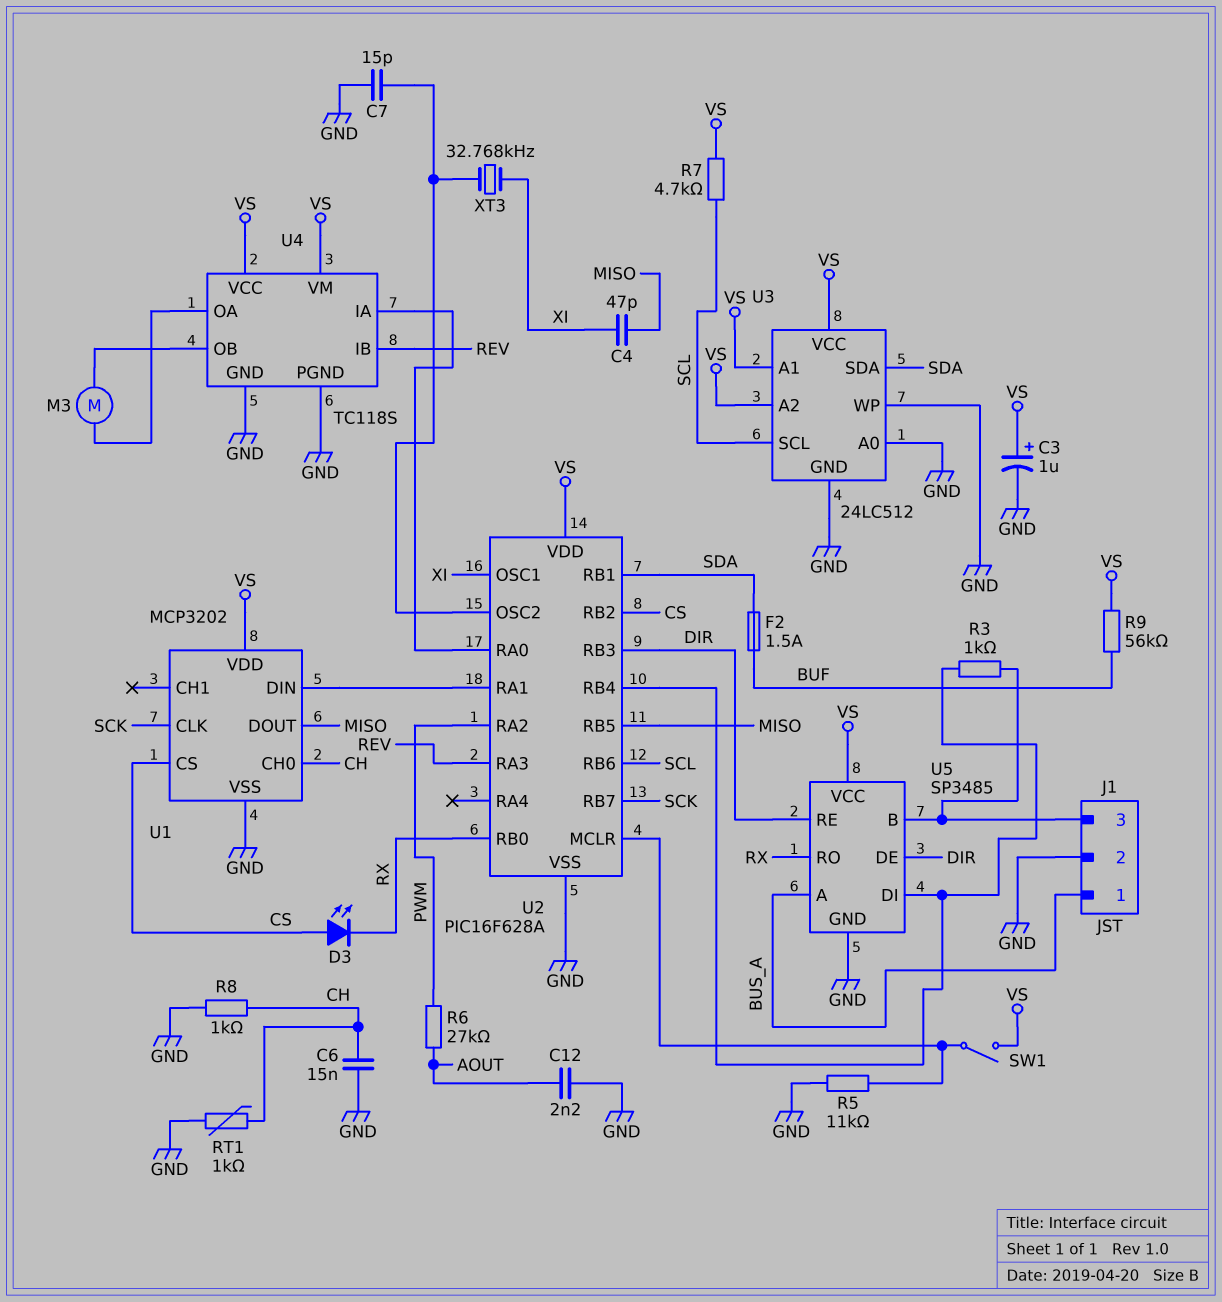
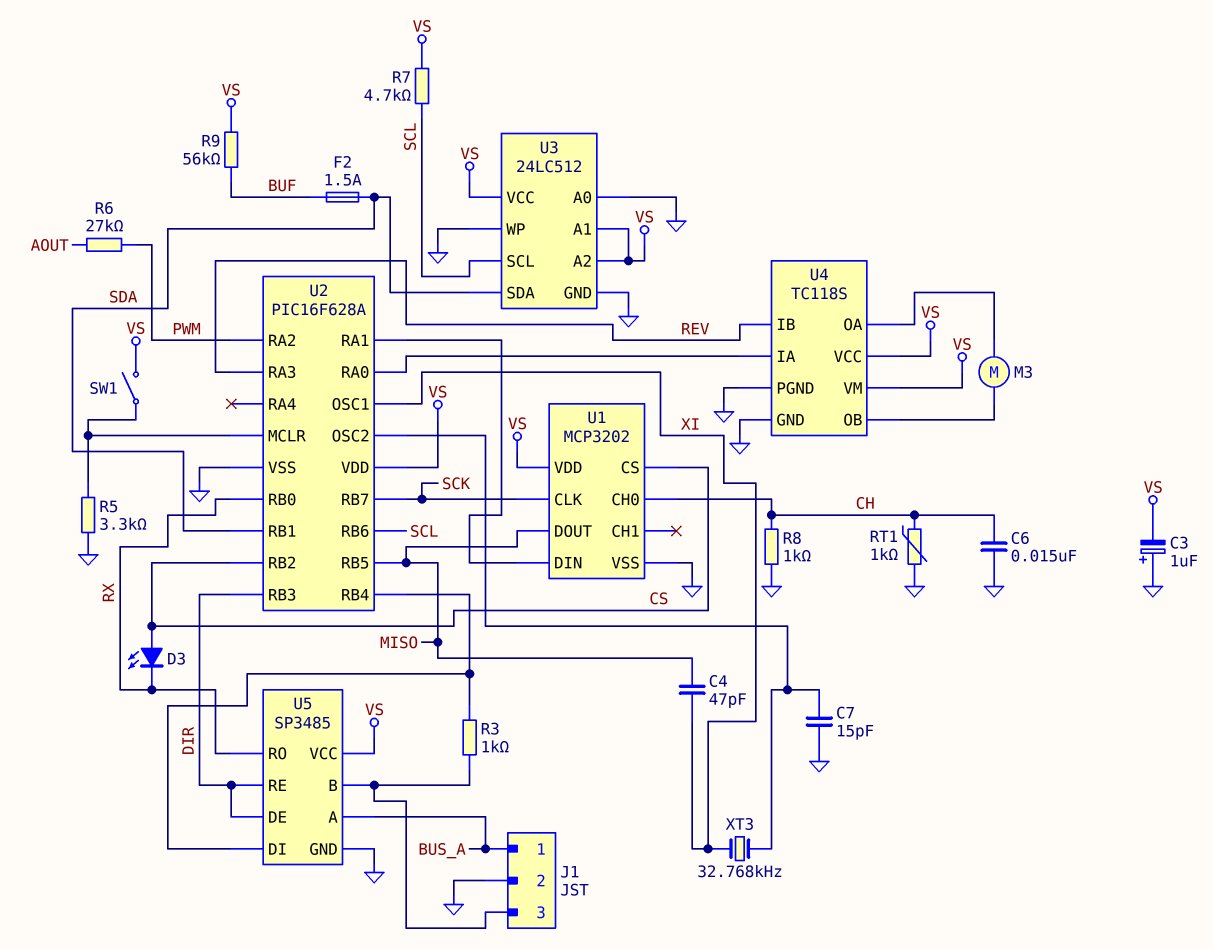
C3: 1uF (plus VS, minus GND) -> 1uF (plus GND, minus VS)
C12: 2.2nF (AOUT, GND) -> none
R5: 11k (GND, U2/MCLR) -> 3.3k (GND, U2/MCLR)

